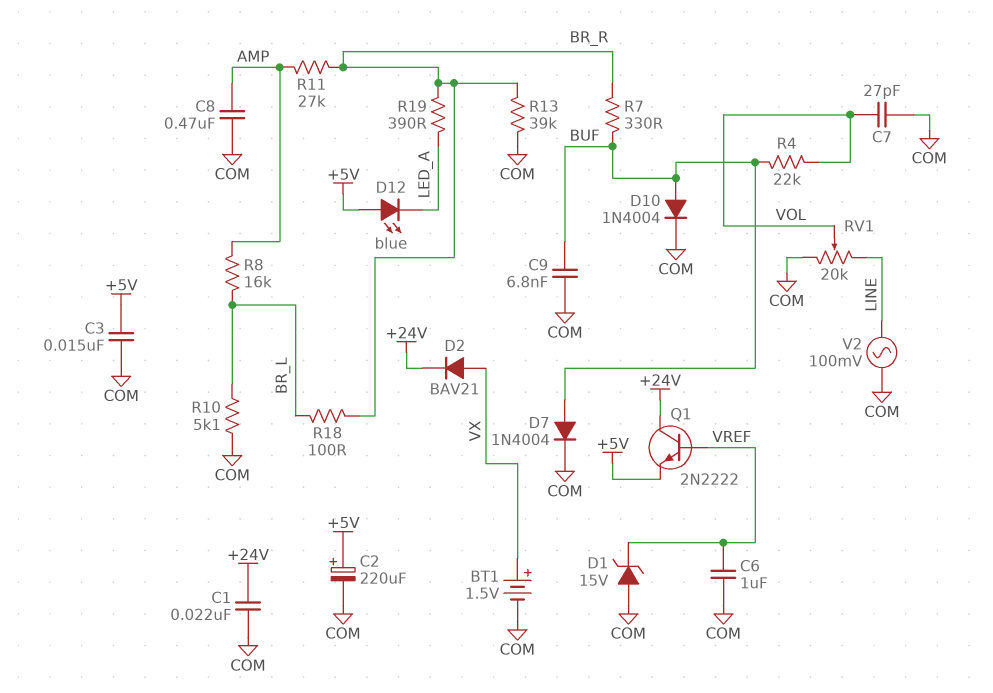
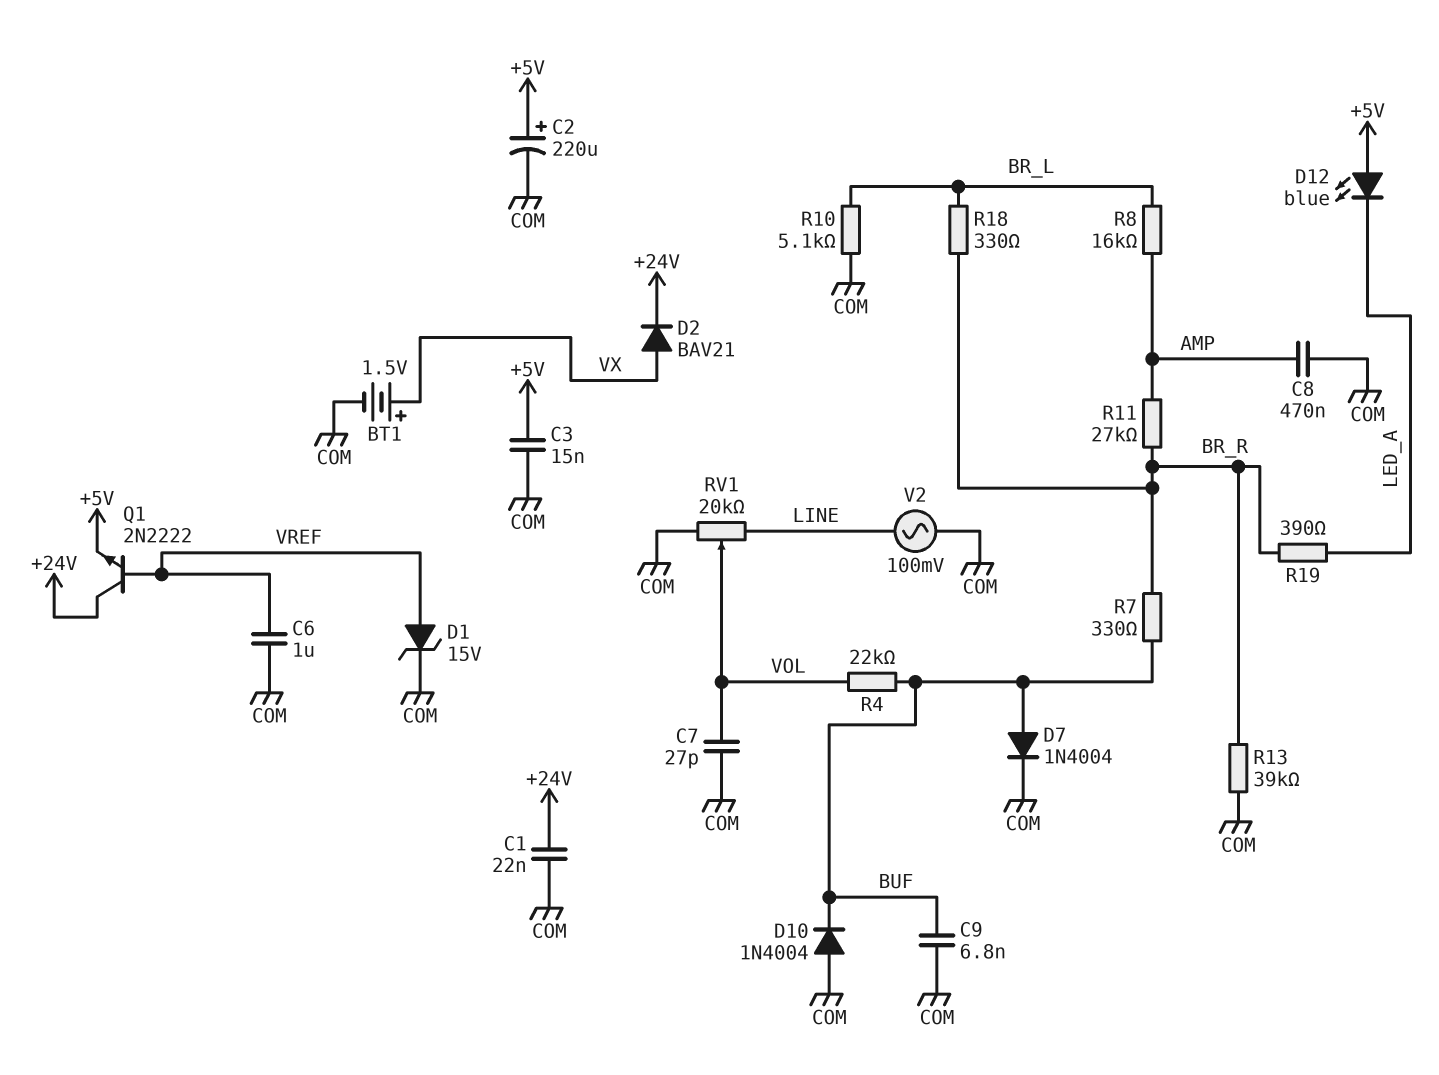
D1: zener 15V (A COM, K VREF) -> zener 15V (A VREF, K COM)
D10: diode 1N4004 (A BUF, K COM) -> diode 1N4004 (A COM, K BUF)
R18: 100 (BR_L, BR_R) -> 330 (BR_L, BR_R)

